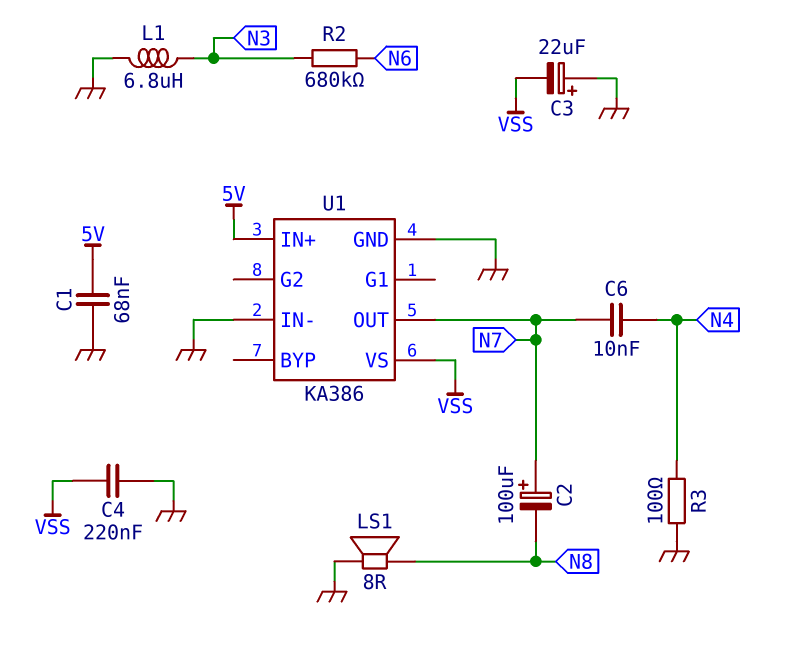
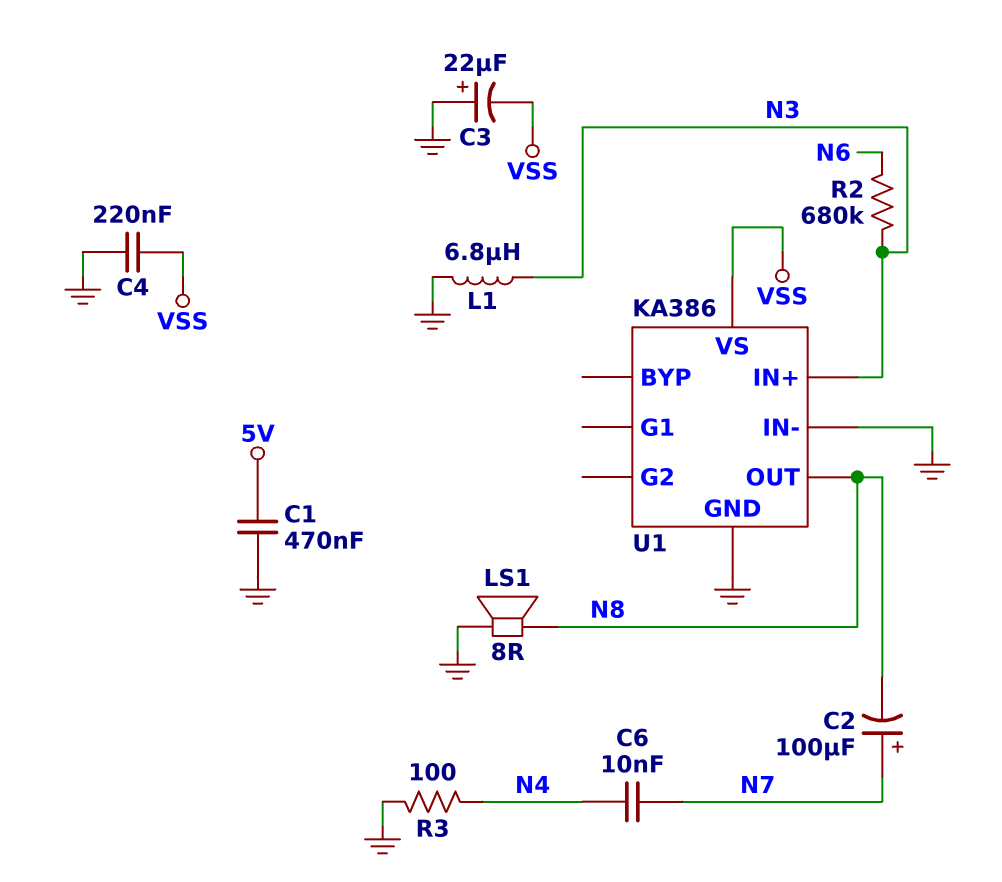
C1: 68nF (5V, GND) -> 470nF (5V, GND)
U1 pin IN+: 5V -> N3
U1 pin OUT: N7 -> N8

